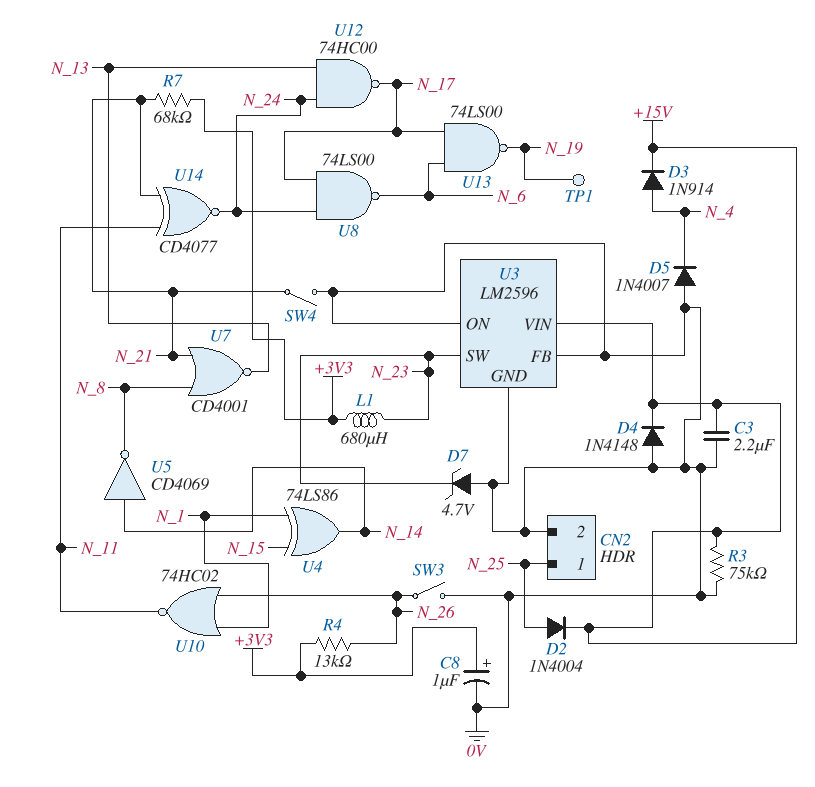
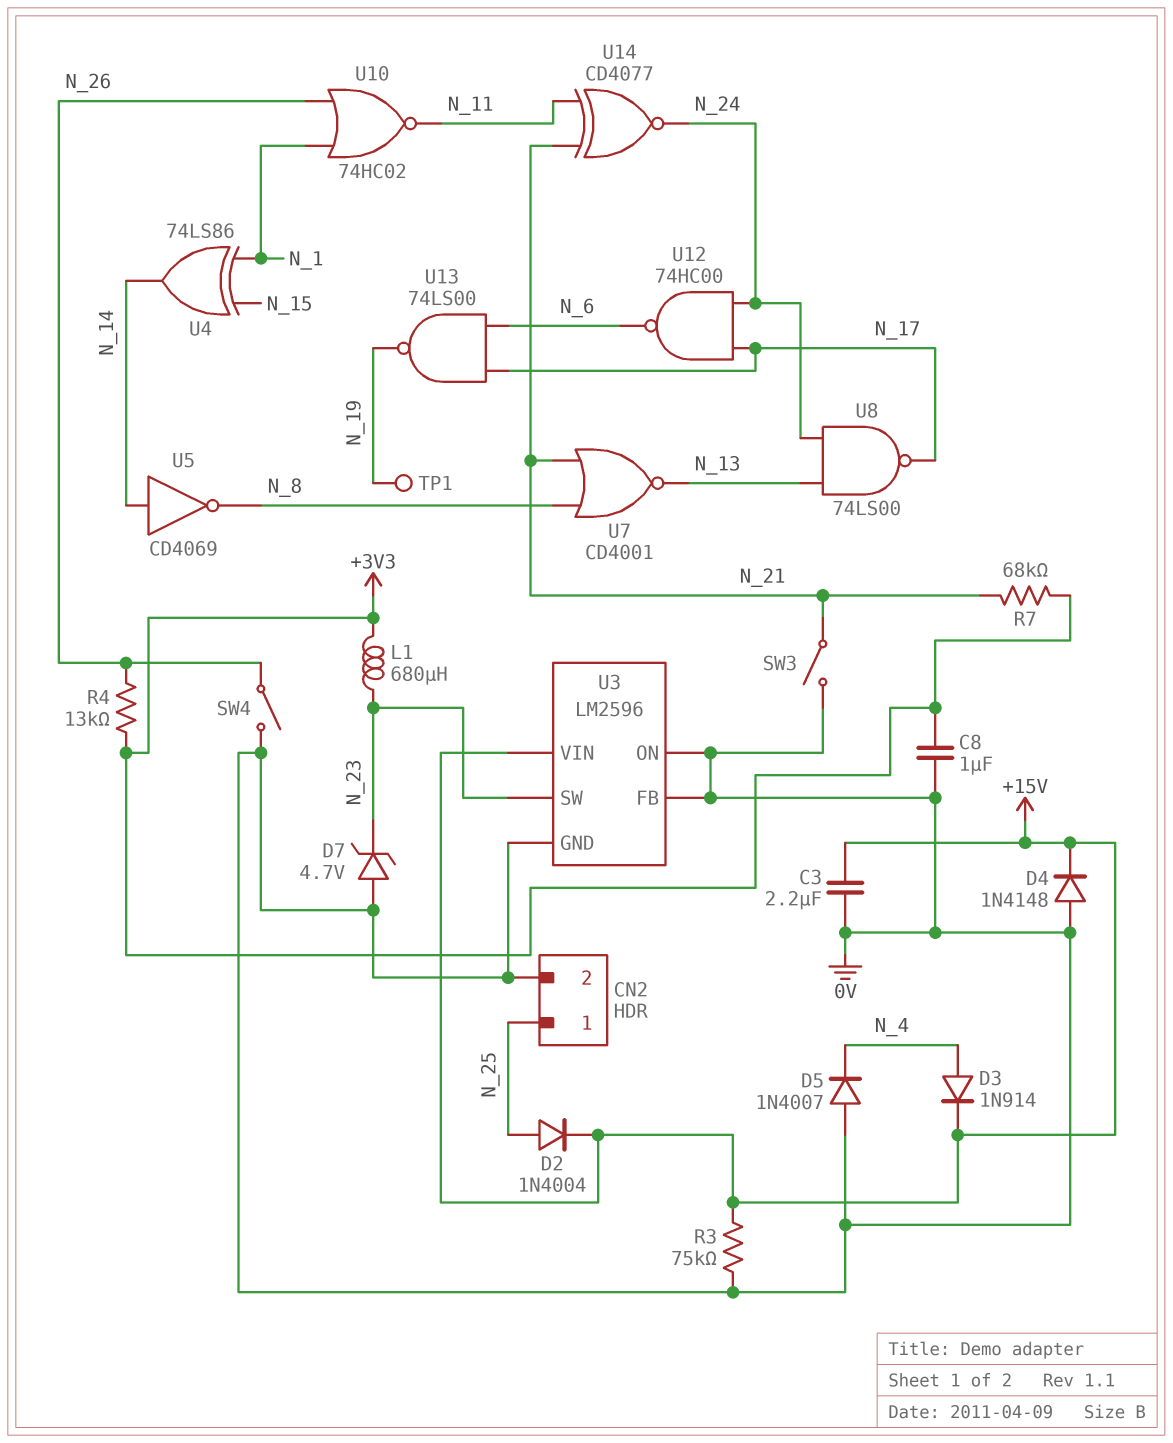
C8: 1uF (plus +3V3, minus 0V) -> 1uF (+3V3, 0V)
SW3: switch (0V, N_26) -> switch (0V, N_21)
SW4: switch (0V, N_21) -> switch (0V, N_26)
U8: NAND 74LS00 (in N_17, in N_24, out N_6) -> NAND 74LS00 (in N_13, in N_24, out N_17)
U12: NAND 74HC00 (in N_13, in N_24, out N_17) -> NAND 74HC00 (in N_17, in N_24, out N_6)

